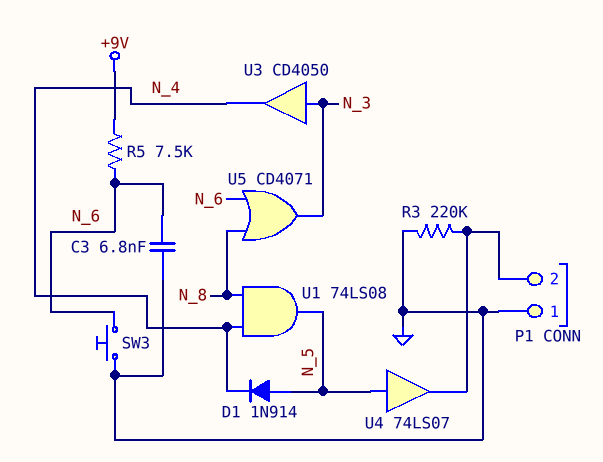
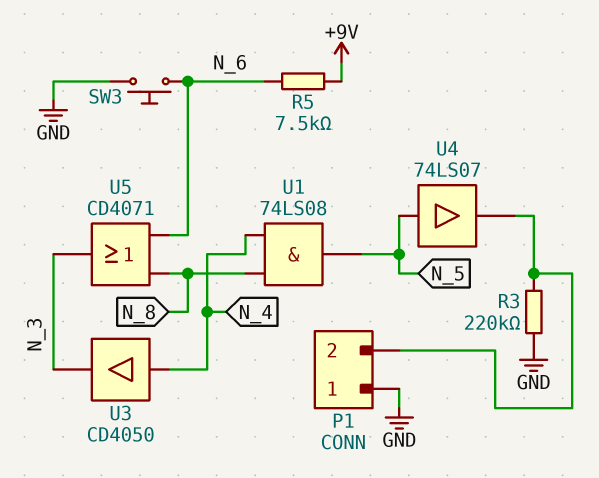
C3: 6.8nF (GND, N_6) -> none
D1: diode 1N914 (A N_5, K N_4) -> none
U3: buffer CD4050 (in N_3, out N_4) -> buffer CD4050 (in N_4, out N_3)

